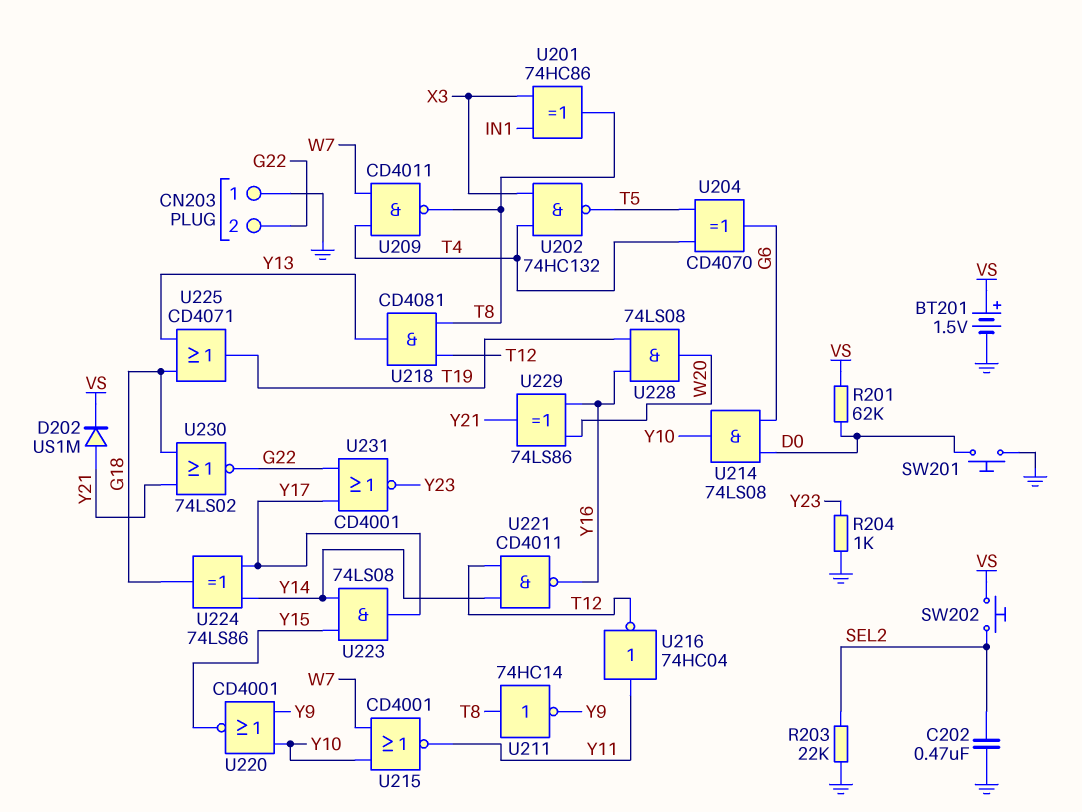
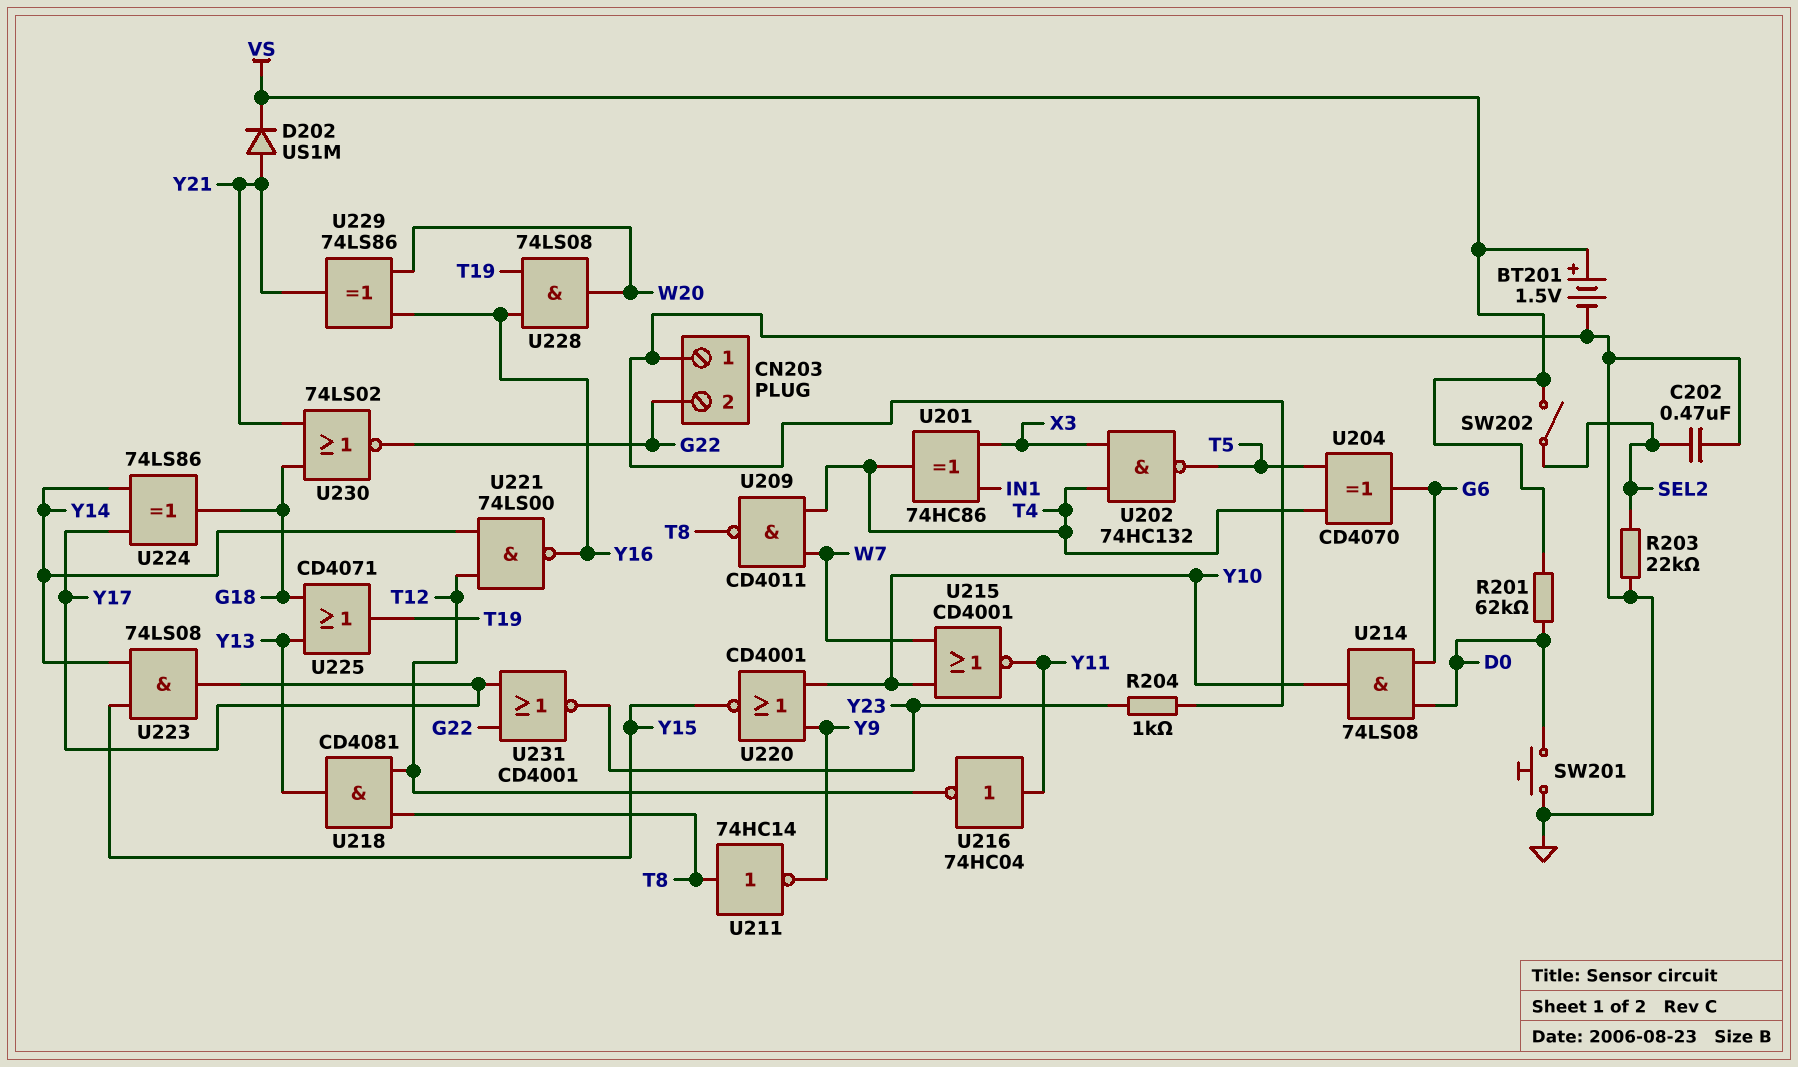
SW202: button (SEL2, VS) -> switch (SEL2, VS)
U201: XOR 74HC86 (in IN1, in X3, out T8) -> XOR 74HC86 (in IN1, in X3, out T4)
U221: NAND CD4011 (in T12, in Y14, out Y16) -> NAND 74LS00 (in T12, in Y14, out Y16)

